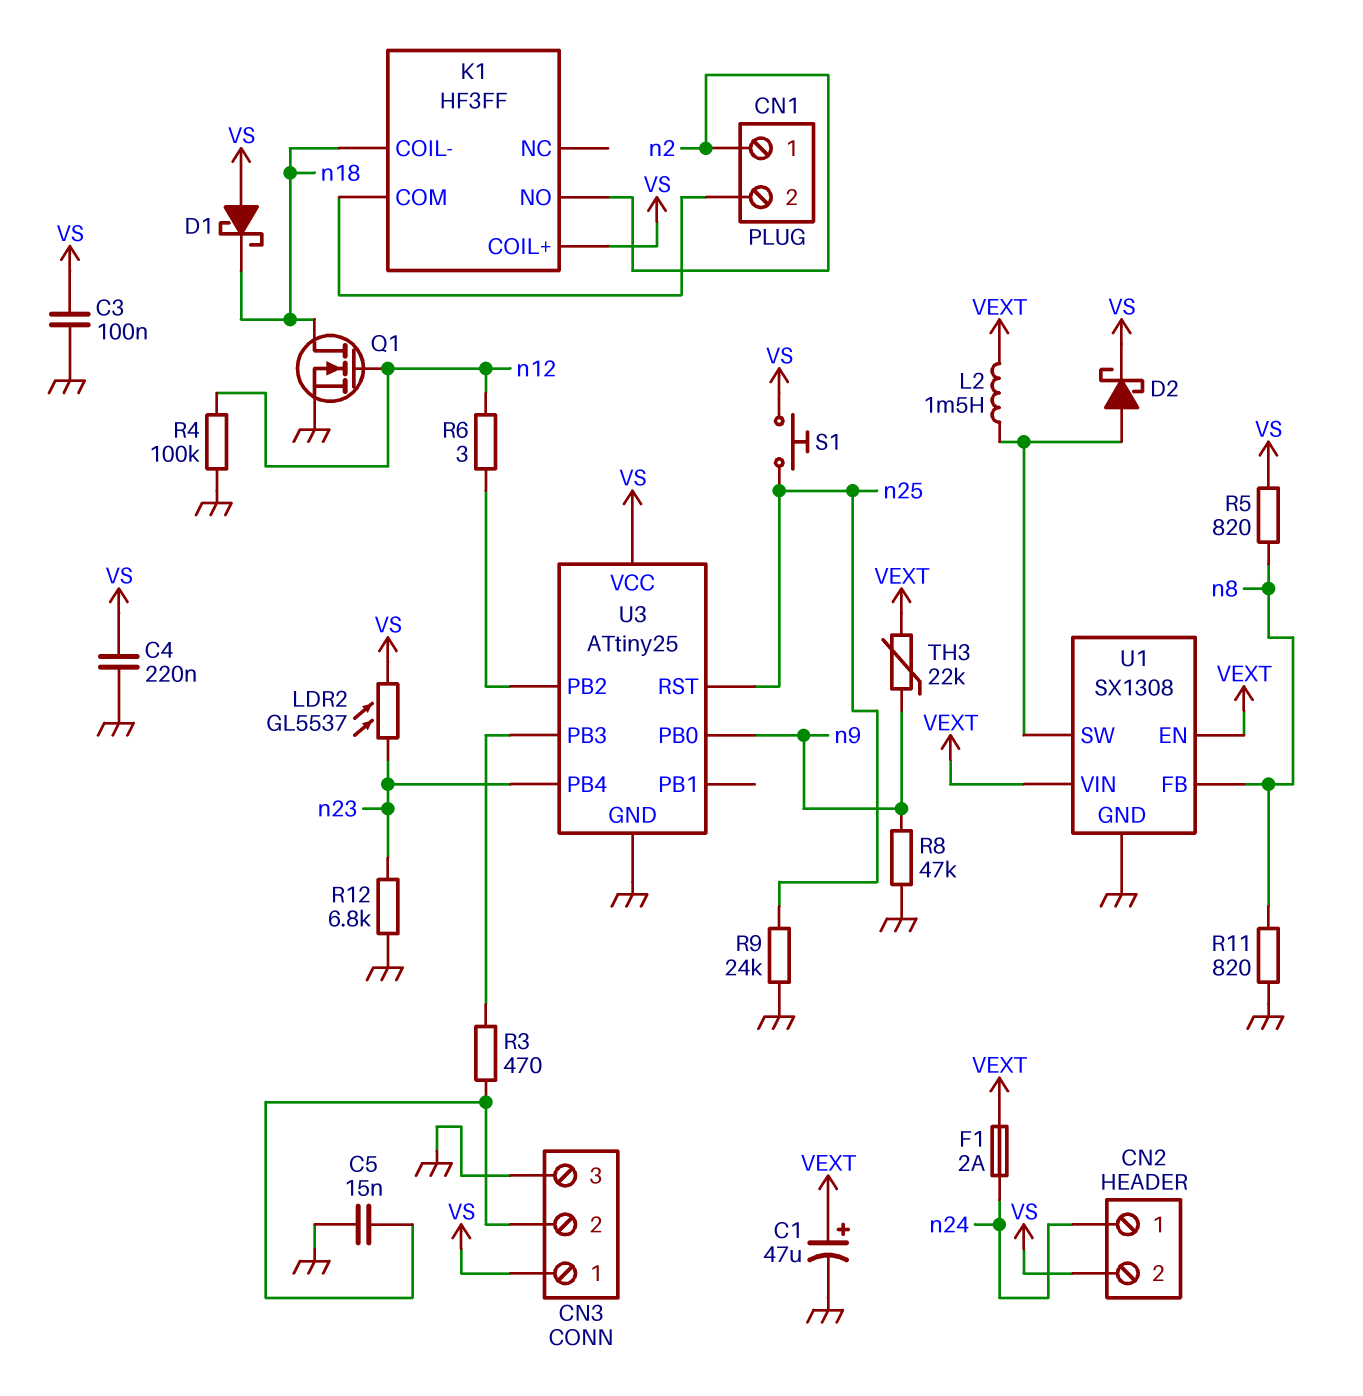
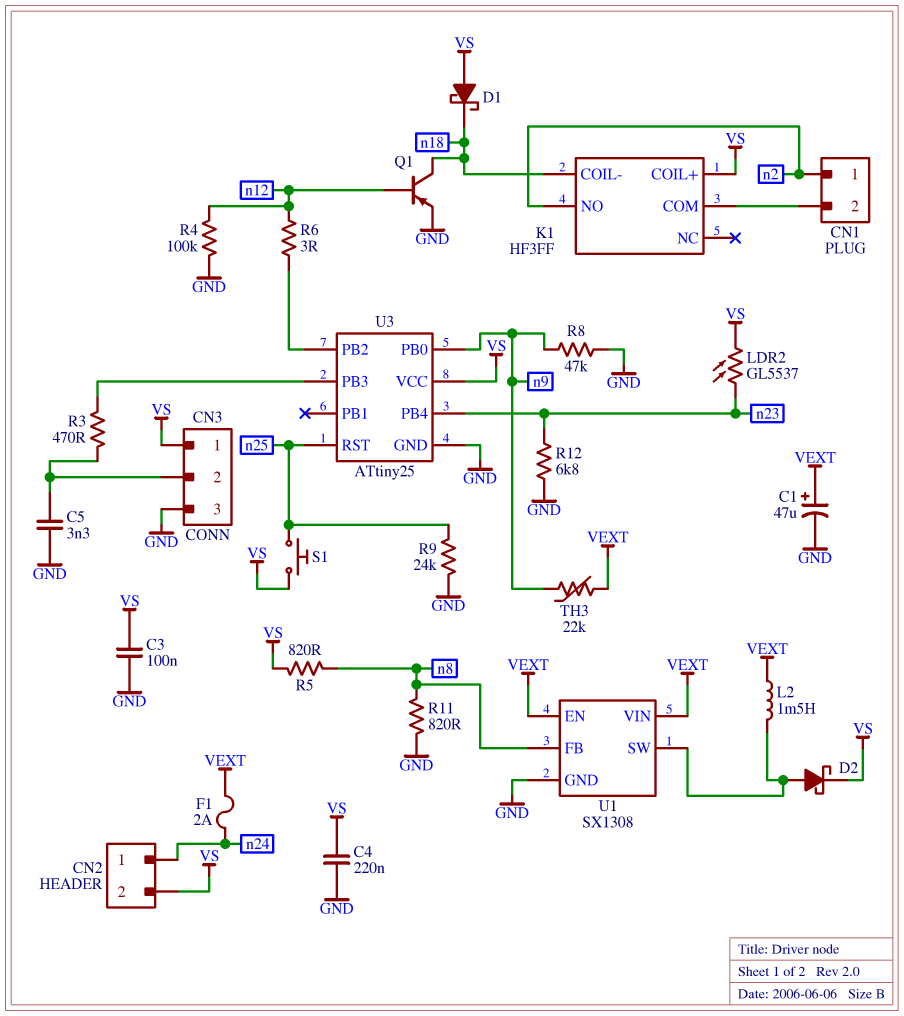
C5: 15nF (CN3/2, GND) -> 3.3nF (CN3/2, GND)
Q1: NMOS (G n12, D n18, S GND) -> PNP (B n12, C n18, E GND)

